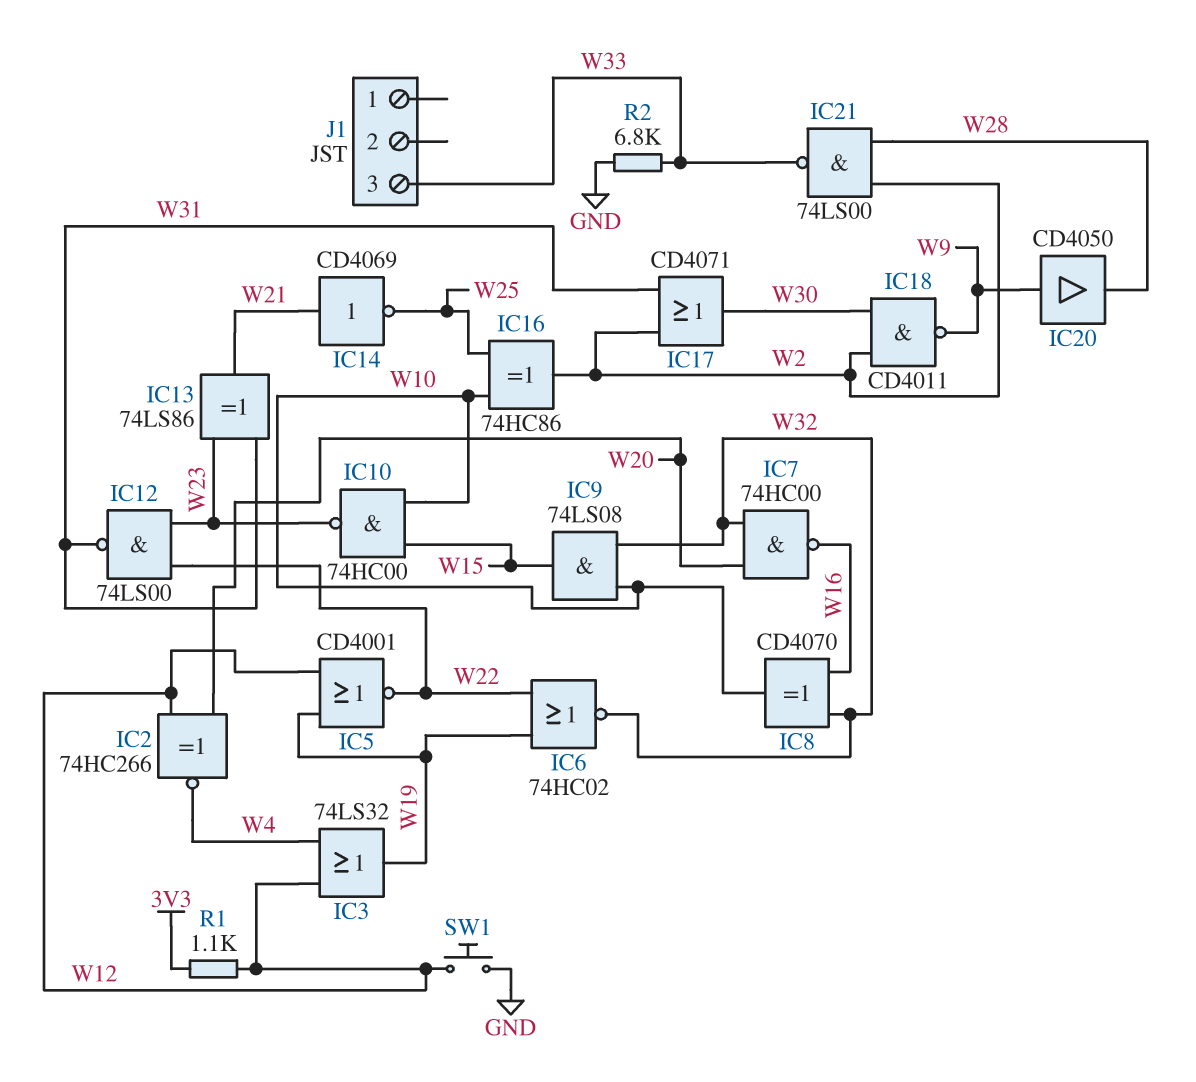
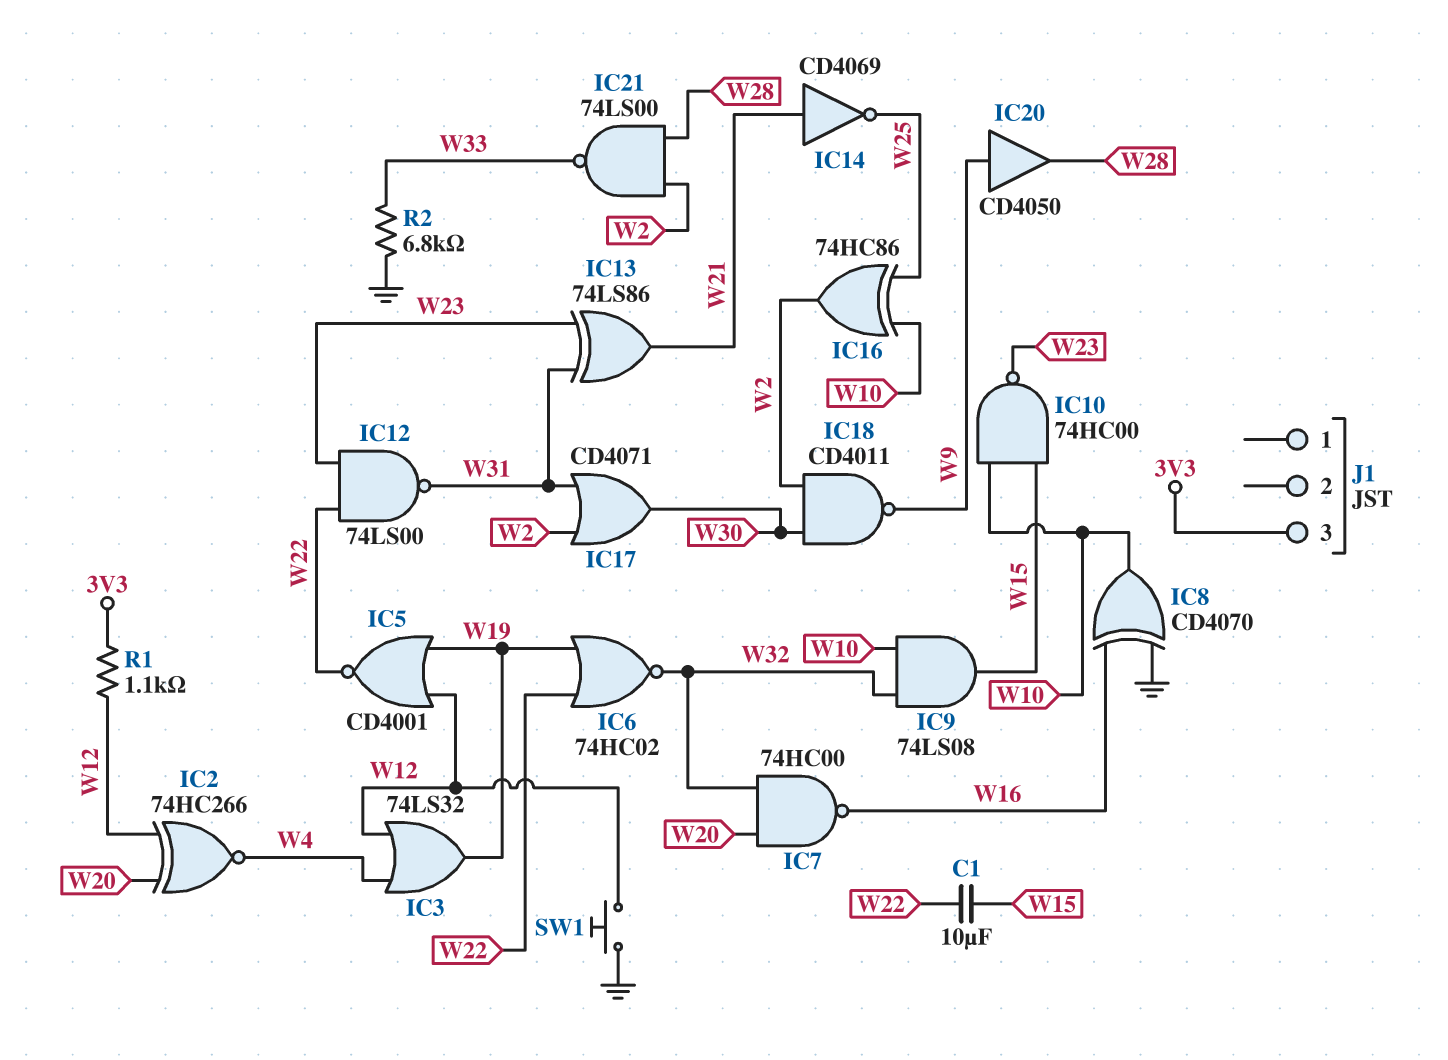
C1: none -> 10uF (W15, W22)
IC8: XOR CD4070 (in W16, in W32, out W10) -> XOR CD4070 (in GND, in W16, out W10)
J1 pin 3: W33 -> 3V3

